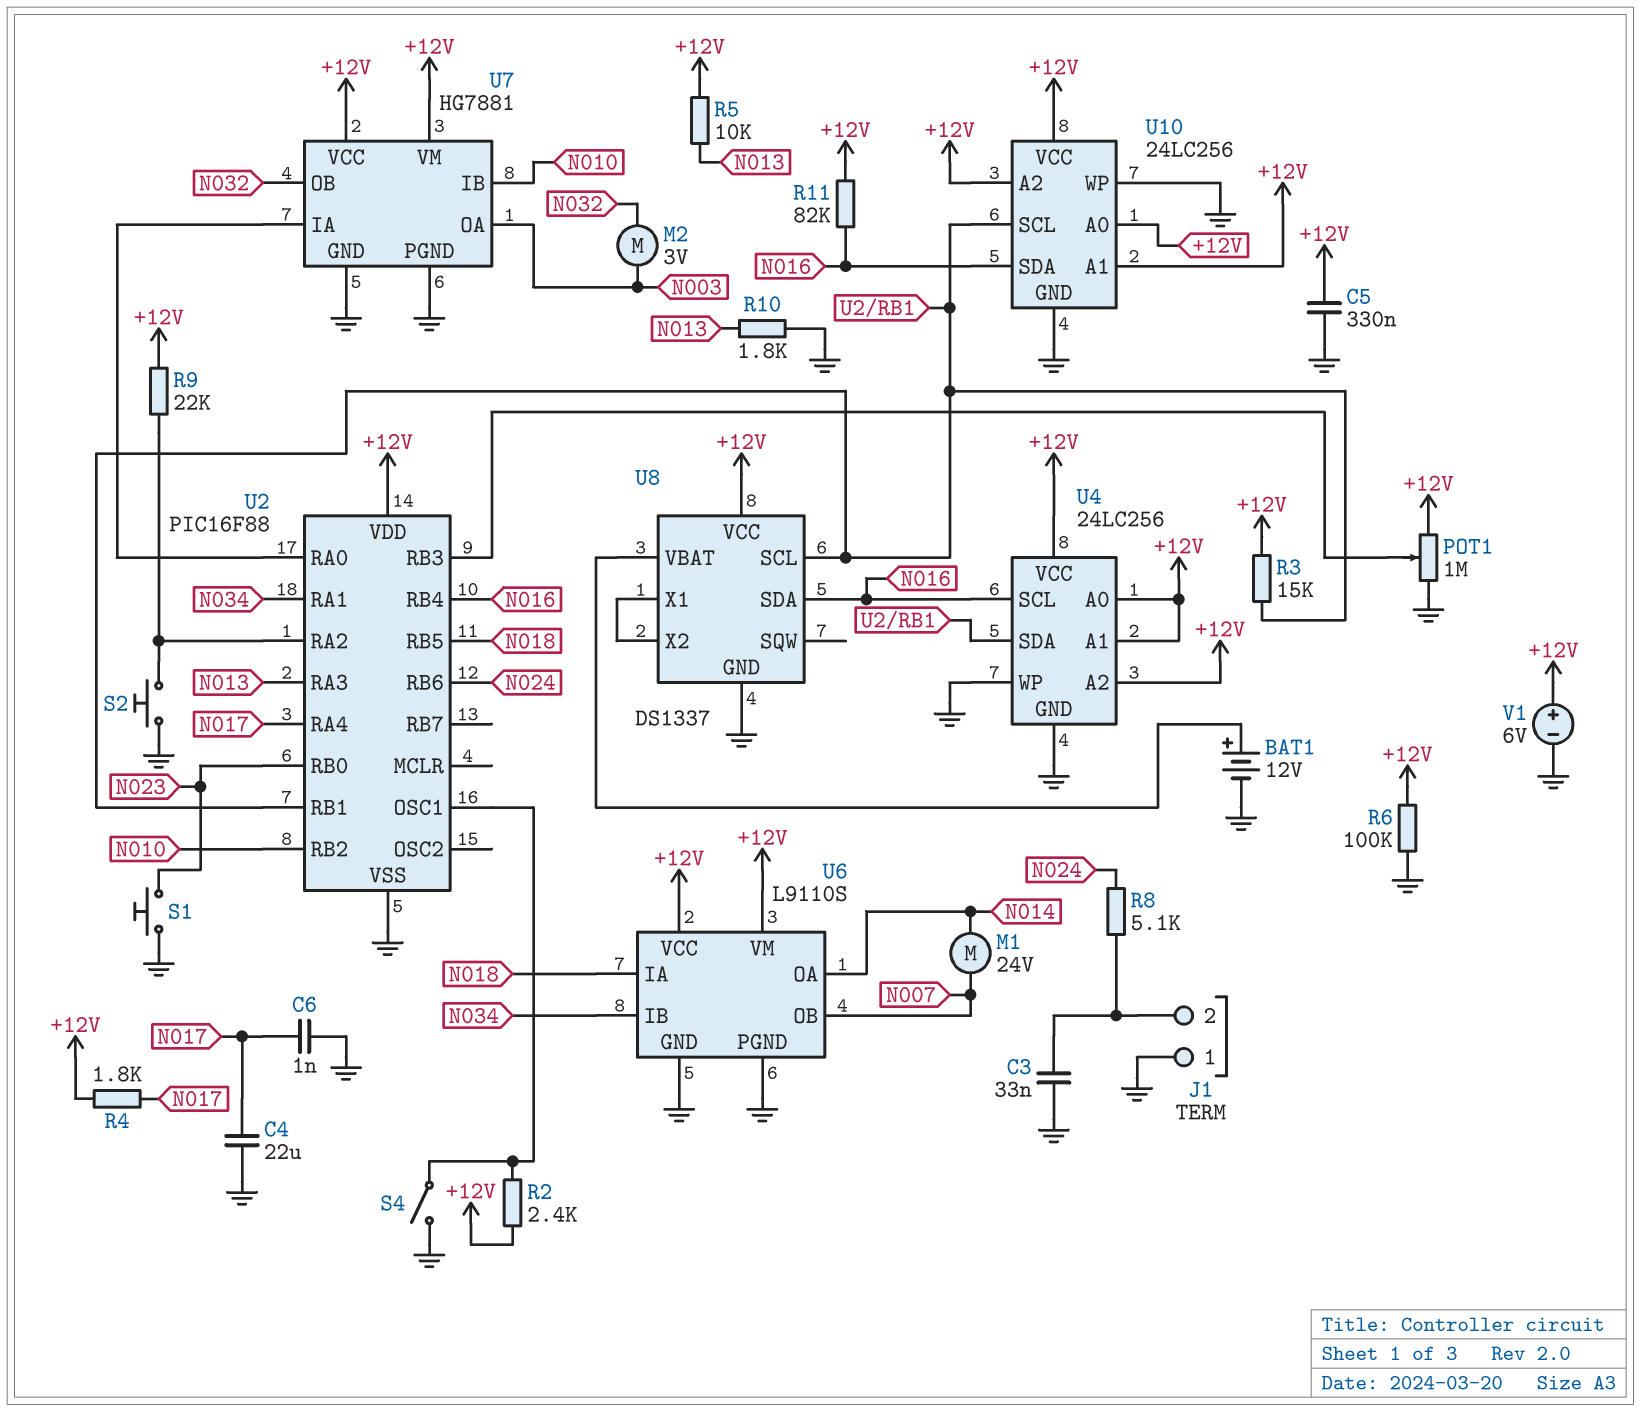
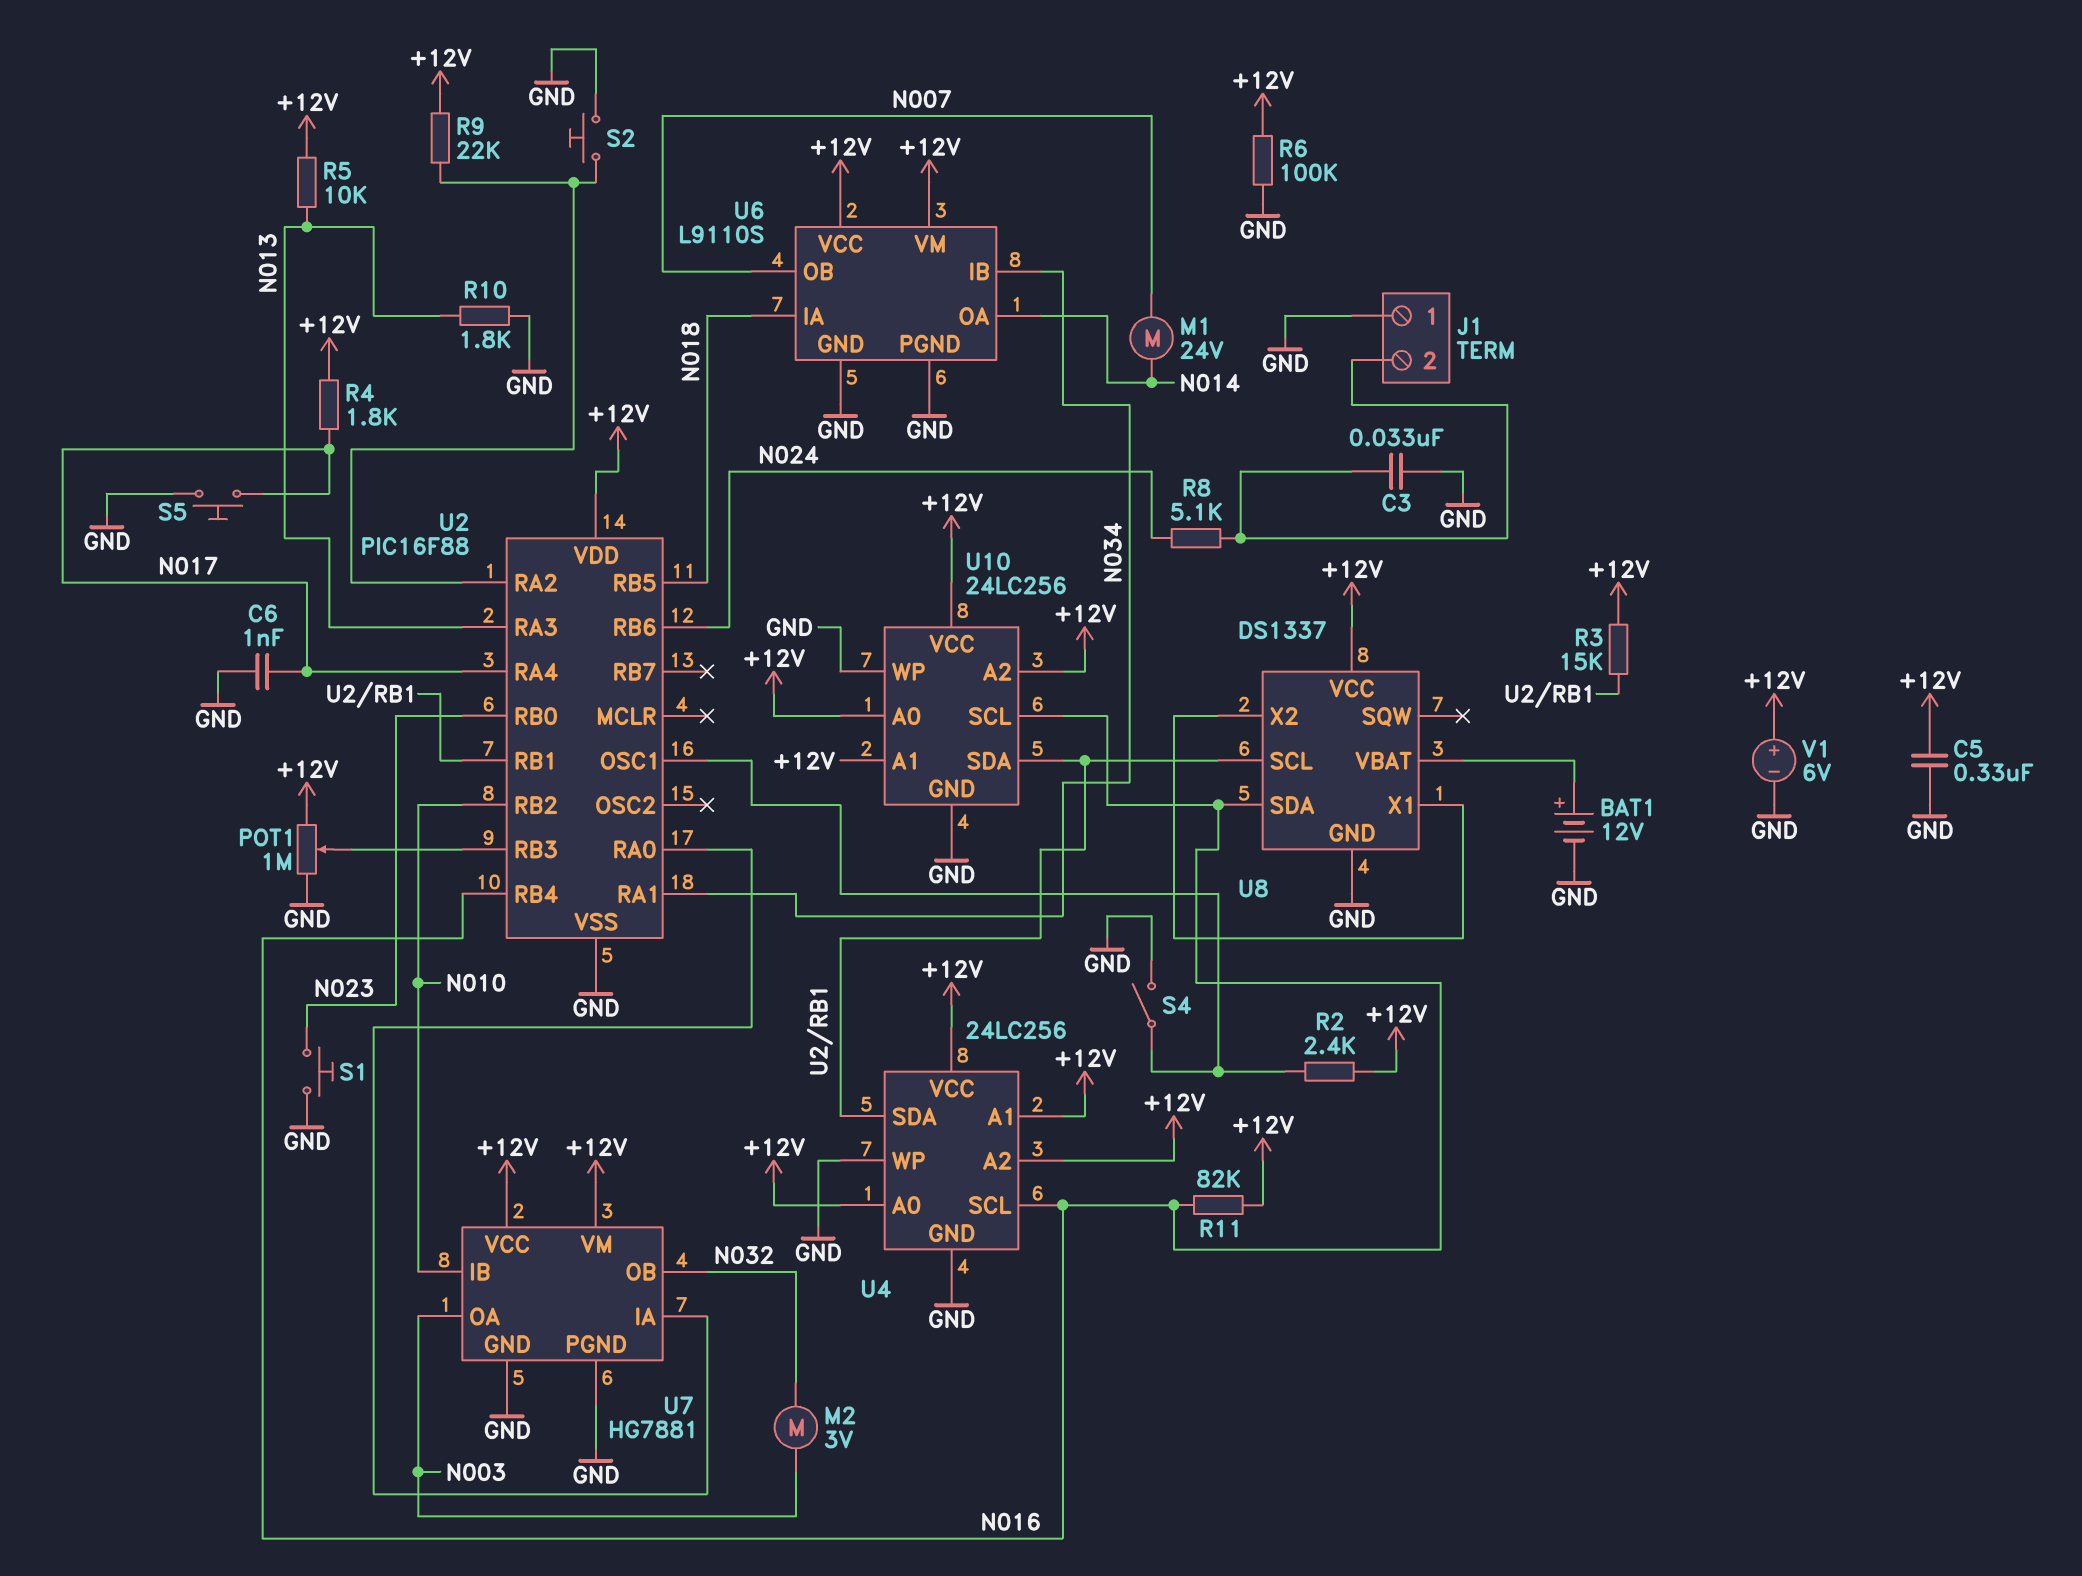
C4: 22uF (GND, N017) -> none
S5: none -> button (GND, N017)
U10 pin SCL: U2/RB1 -> N016
U10 pin SDA: N016 -> U2/RB1

